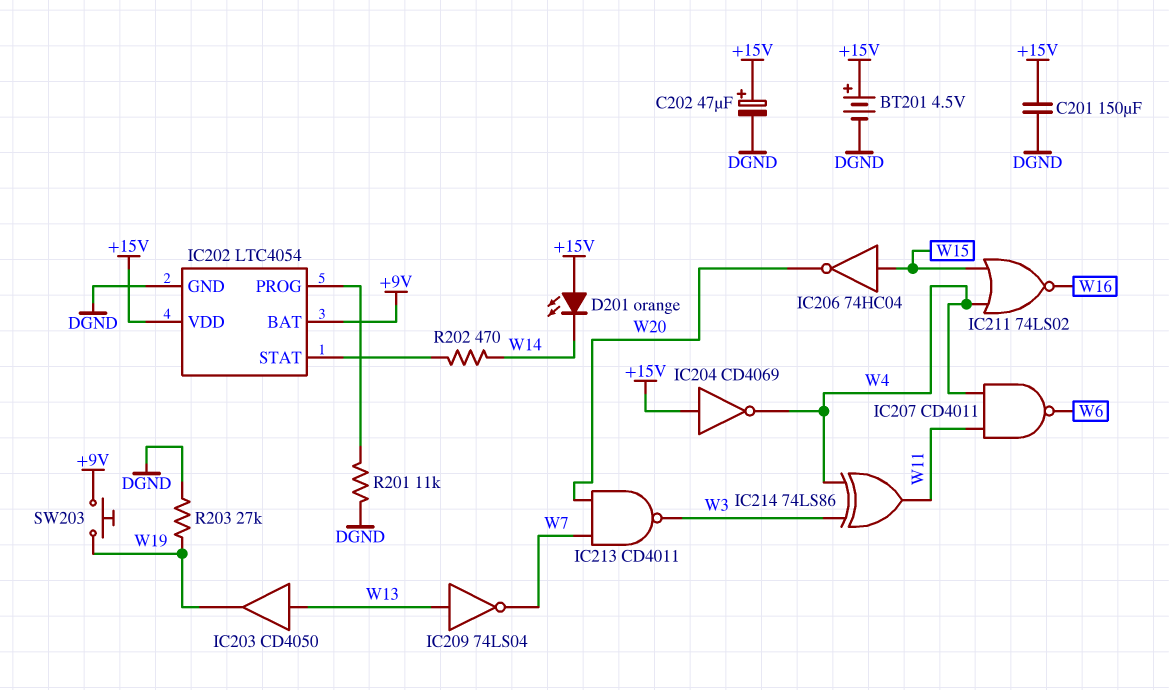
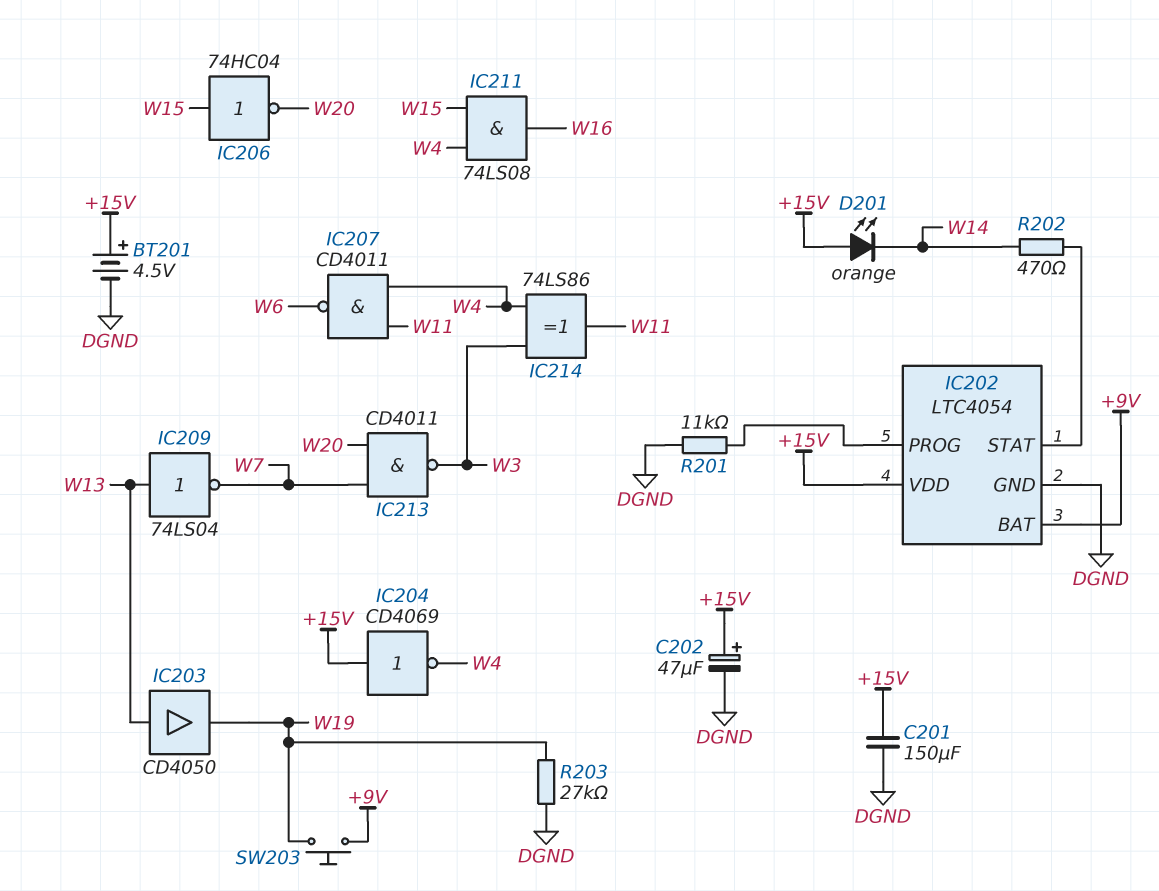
IC211: NOR 74LS02 (in W4, in W15, out W16) -> AND 74LS08 (in W4, in W15, out W16)

